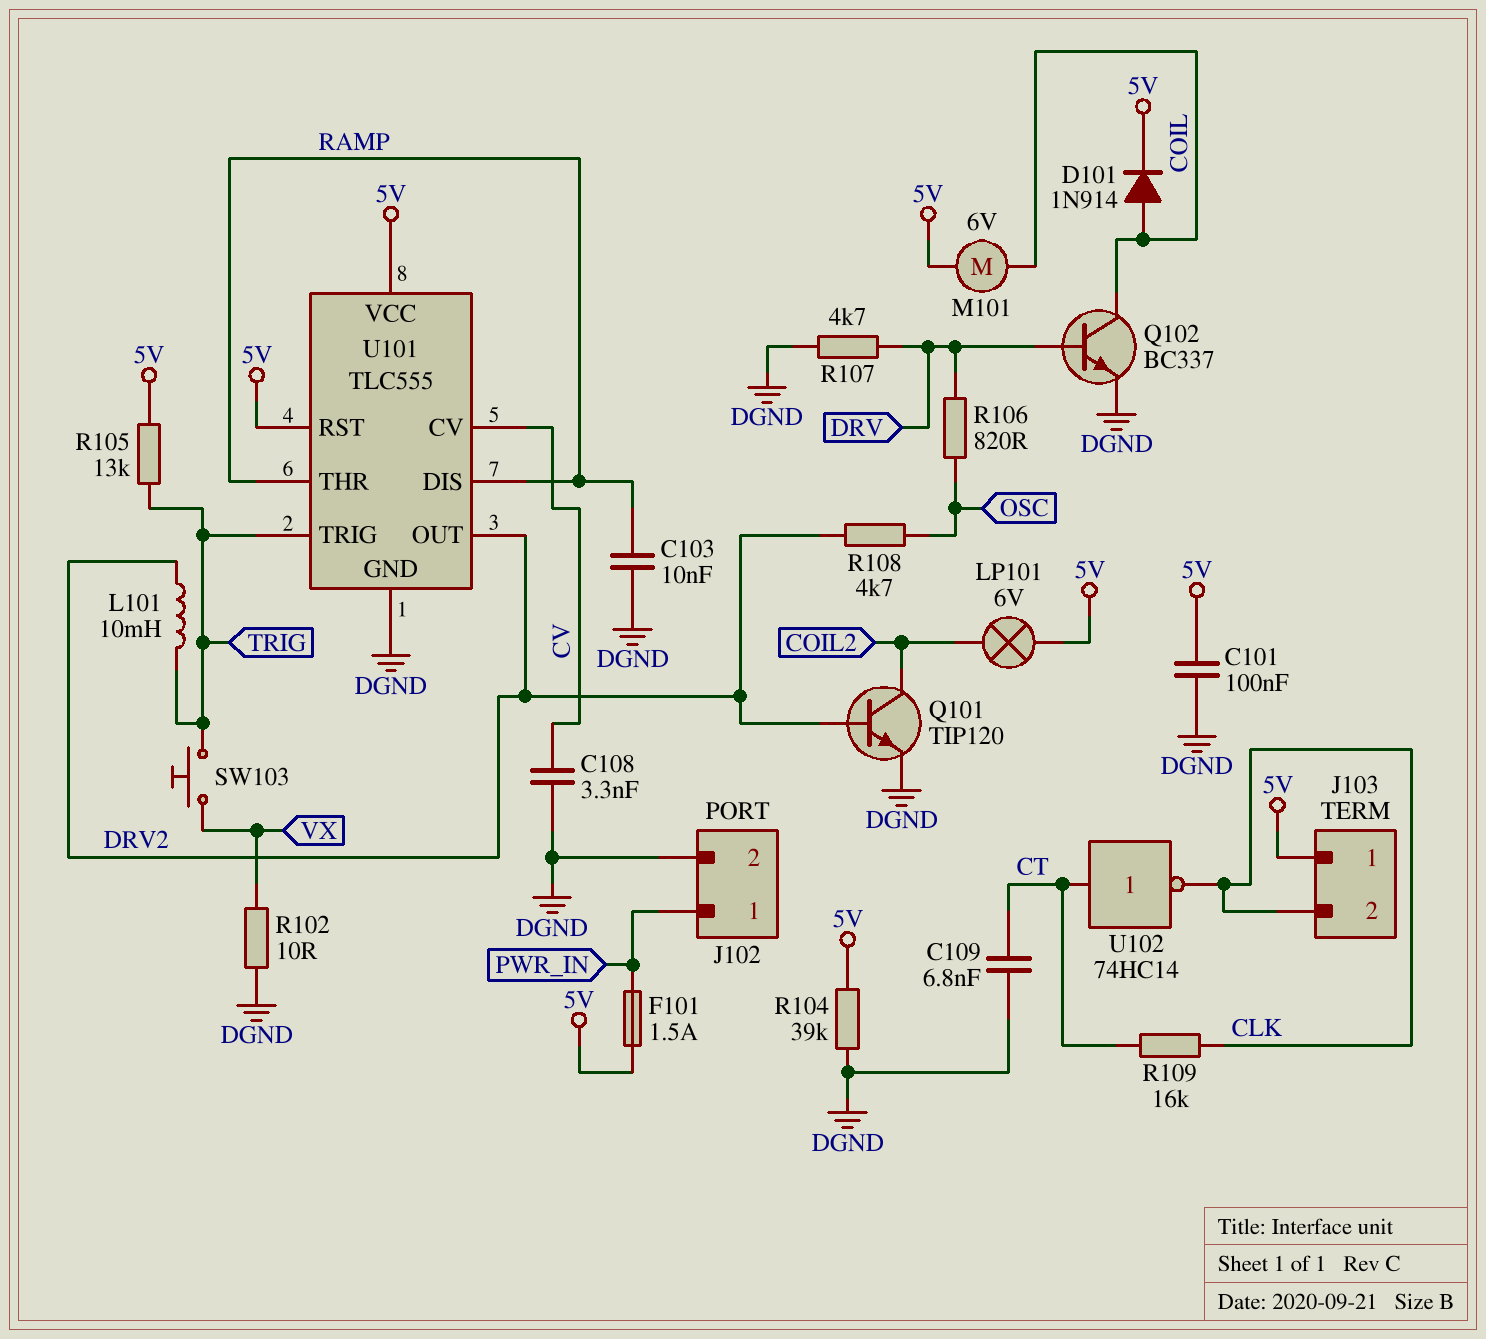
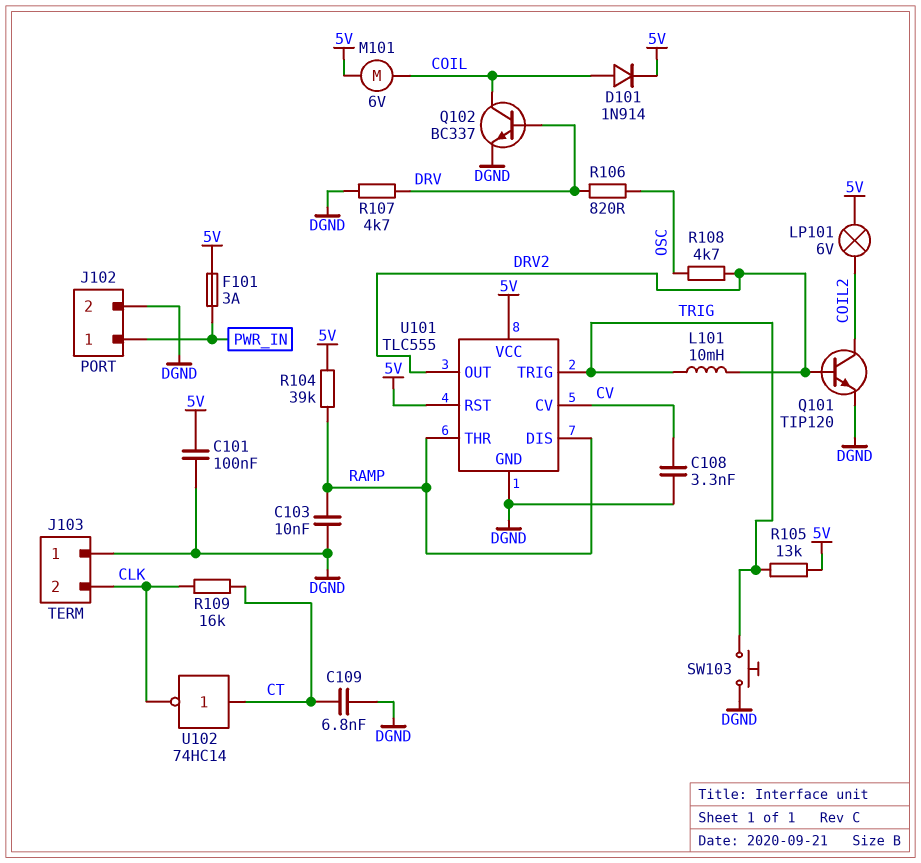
F101: 1.5A (5V, PWR_IN) -> 3A (5V, PWR_IN)
J103 pin 1: 5V -> DGND
R102: 10 (DGND, VX) -> none
R104: 39k (5V, DGND) -> 39k (5V, RAMP)
SW103: button (TRIG, VX) -> button (DGND, TRIG)

